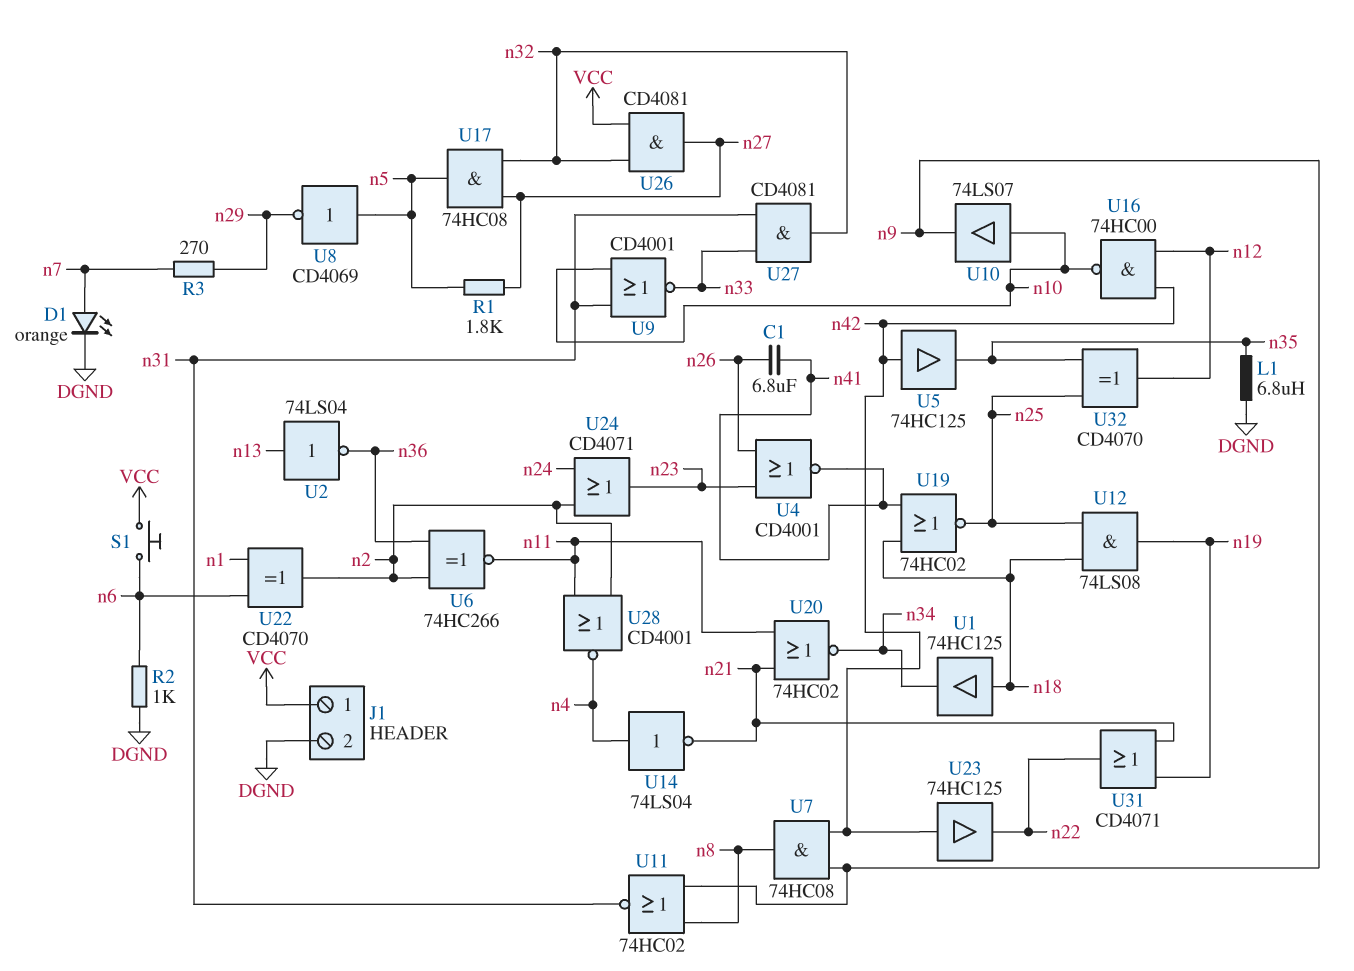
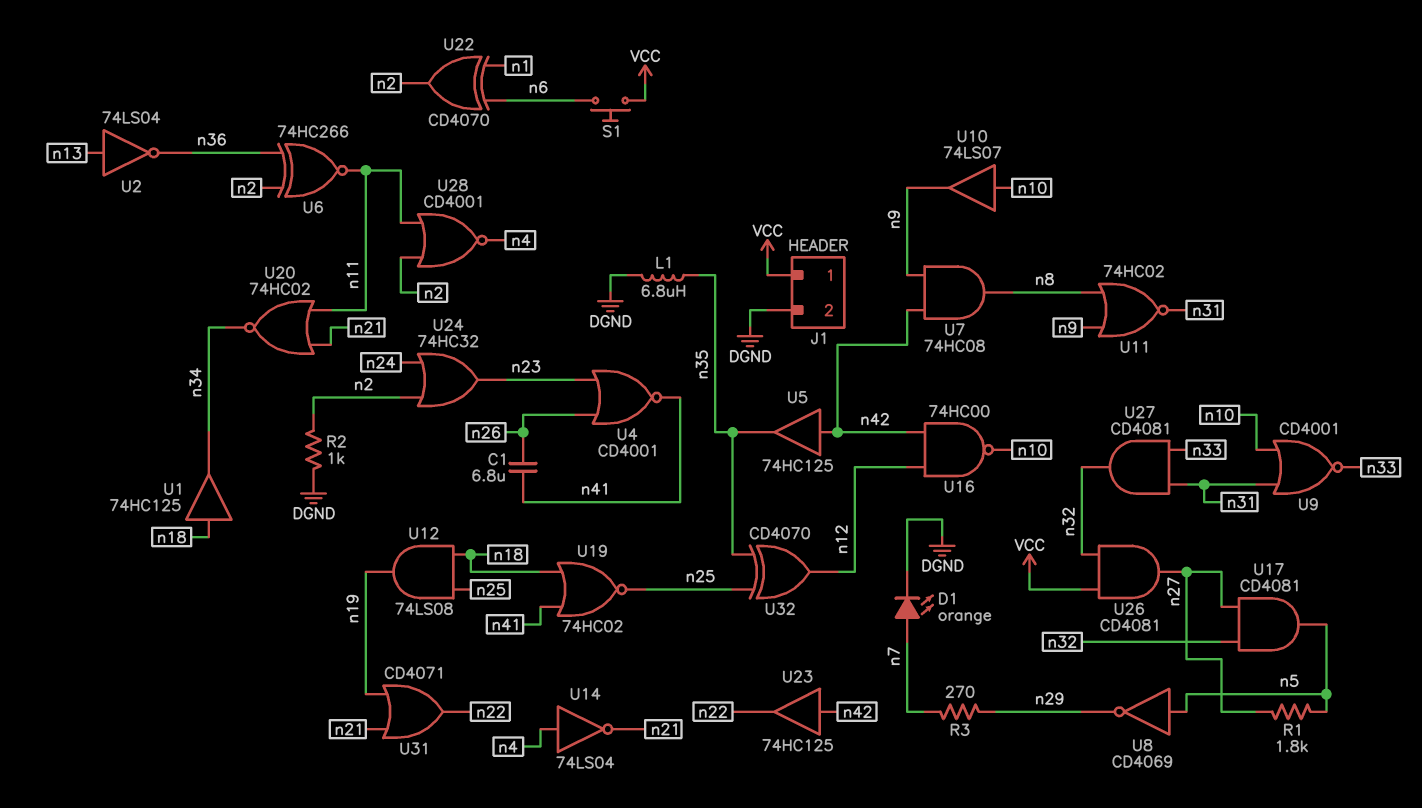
R2: 1k (DGND, n6) -> 1k (DGND, n2)
U17: AND 74HC08 (in n27, in n32, out n5) -> AND CD4081 (in n27, in n32, out n5)
U24: OR CD4071 (in n2, in n24, out n23) -> OR 74HC32 (in n2, in n24, out n23)

